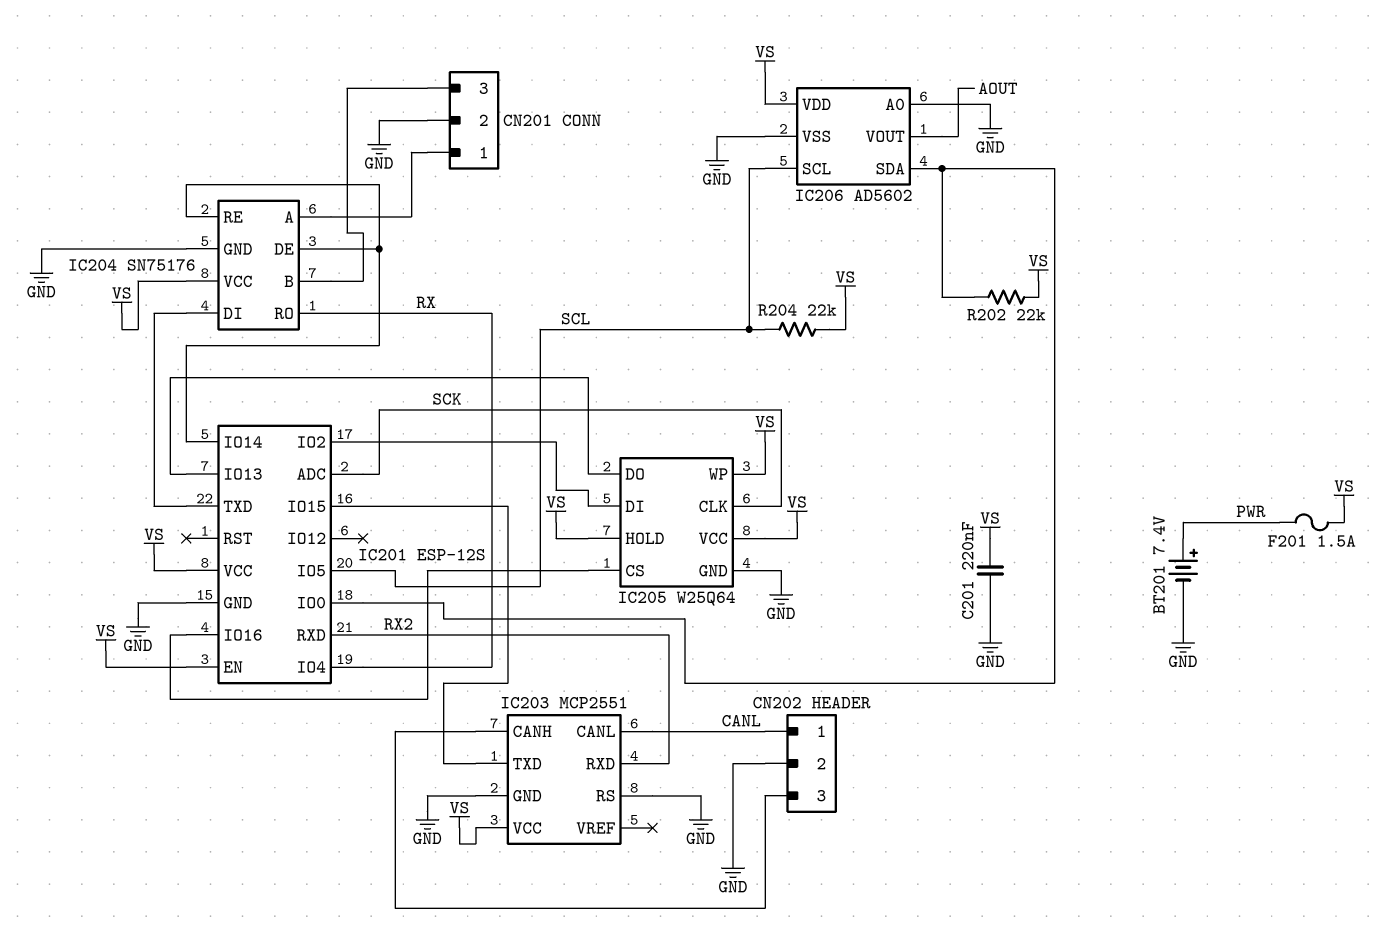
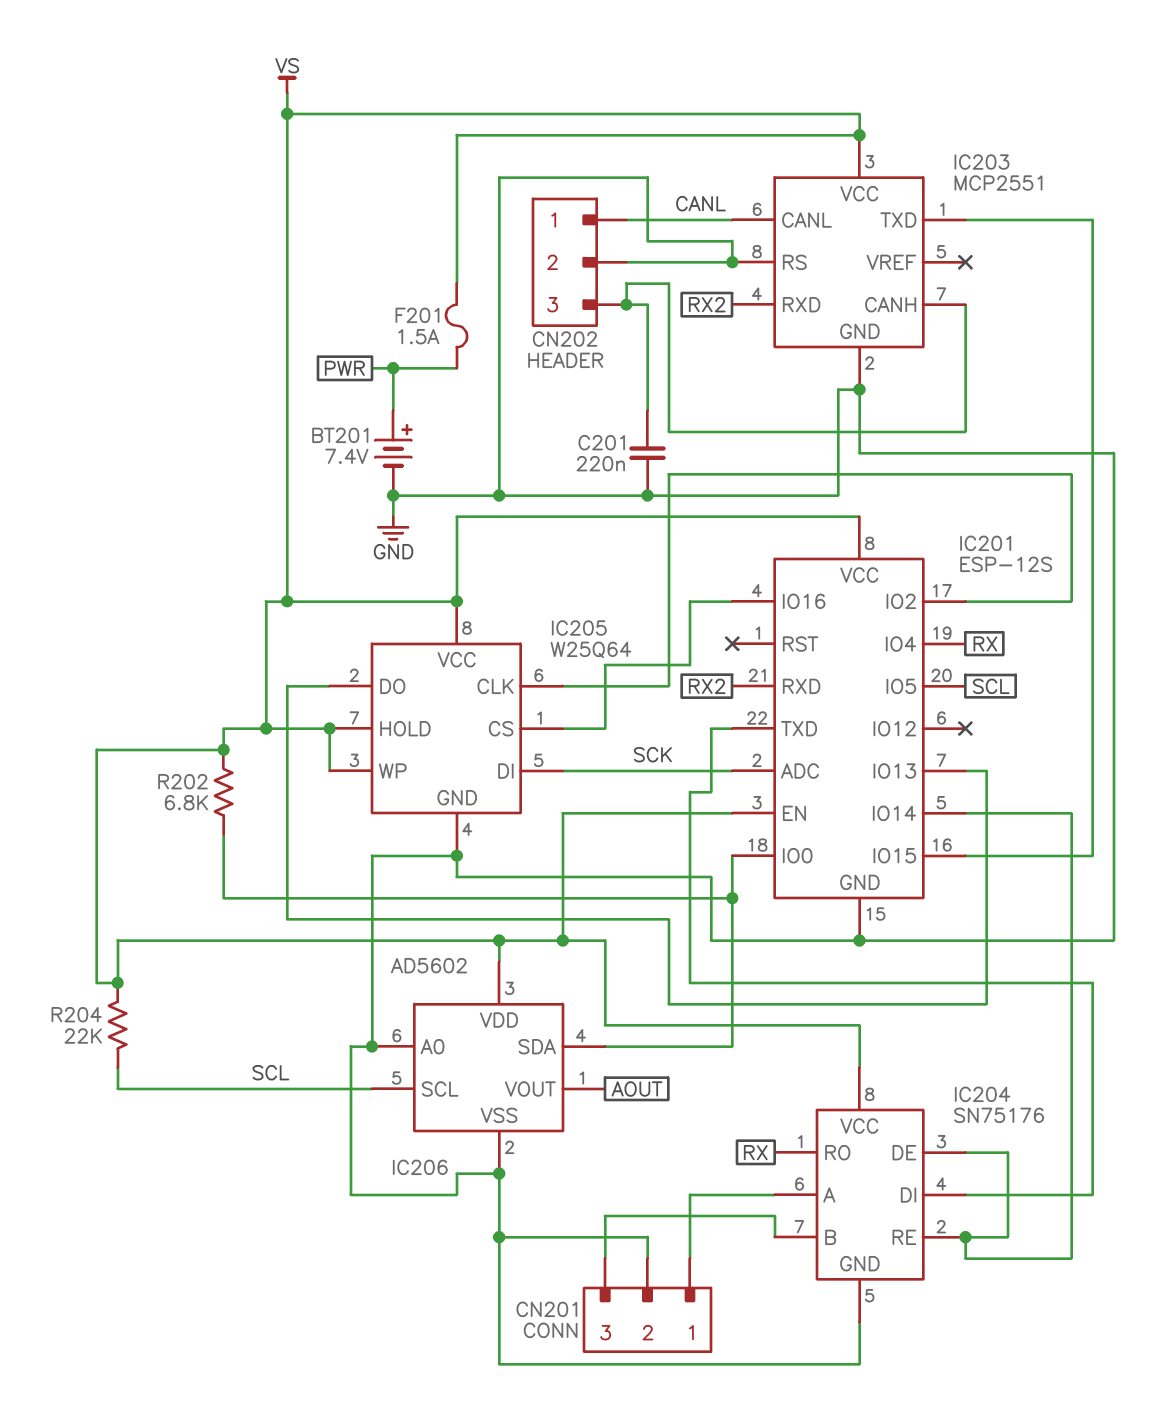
C201: 220nF (GND, VS) -> 220nF (CN202/3, GND)
IC205 pin CLK: SCK -> IC201/IO2
IC205 pin DI: IC201/IO2 -> SCK
R202: 22k (IC201/IO0, VS) -> 6.8k (IC201/IO0, VS)

